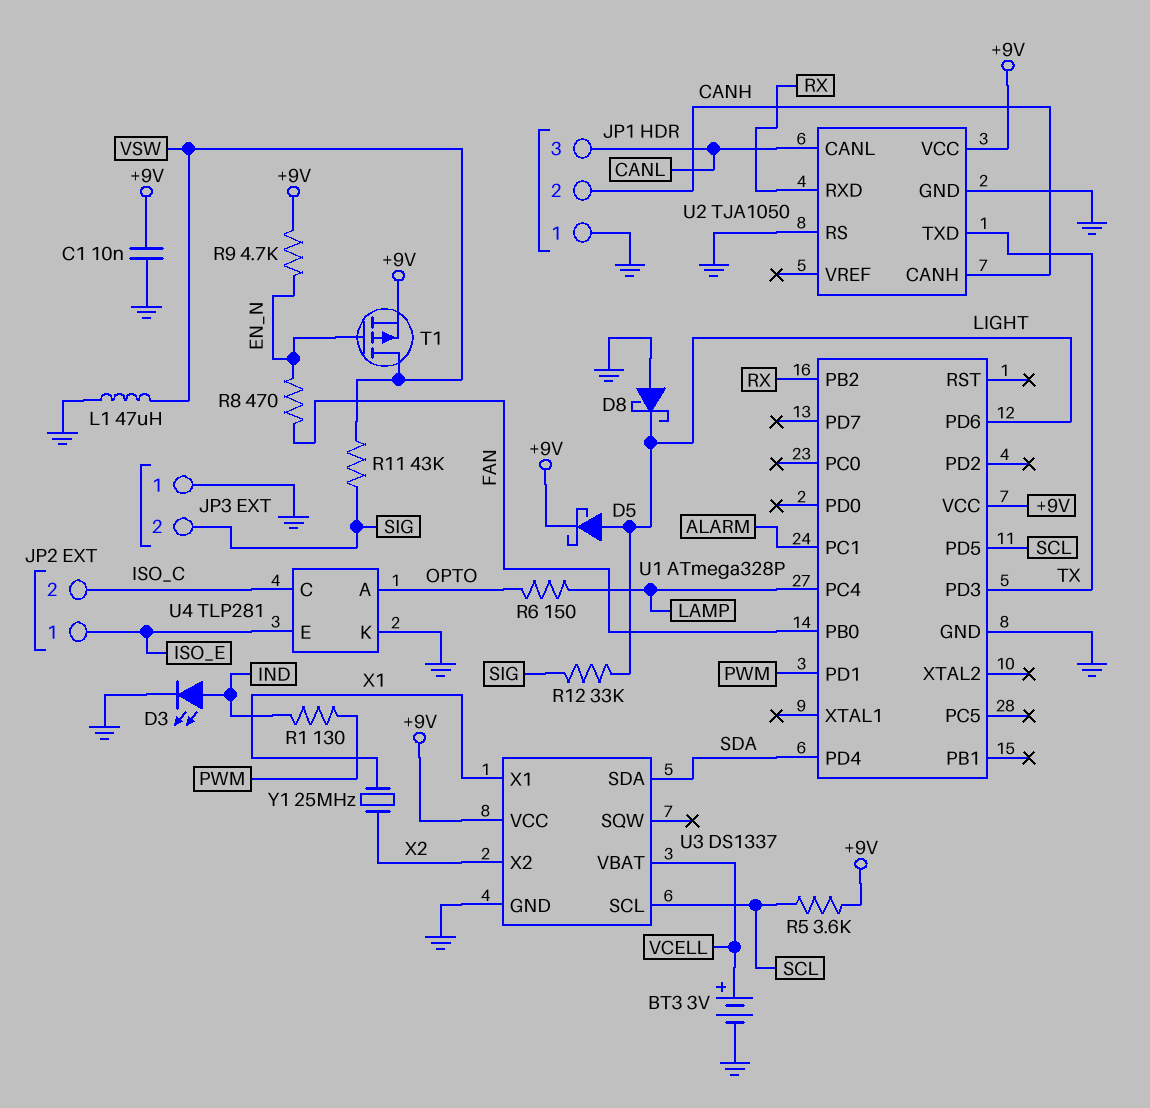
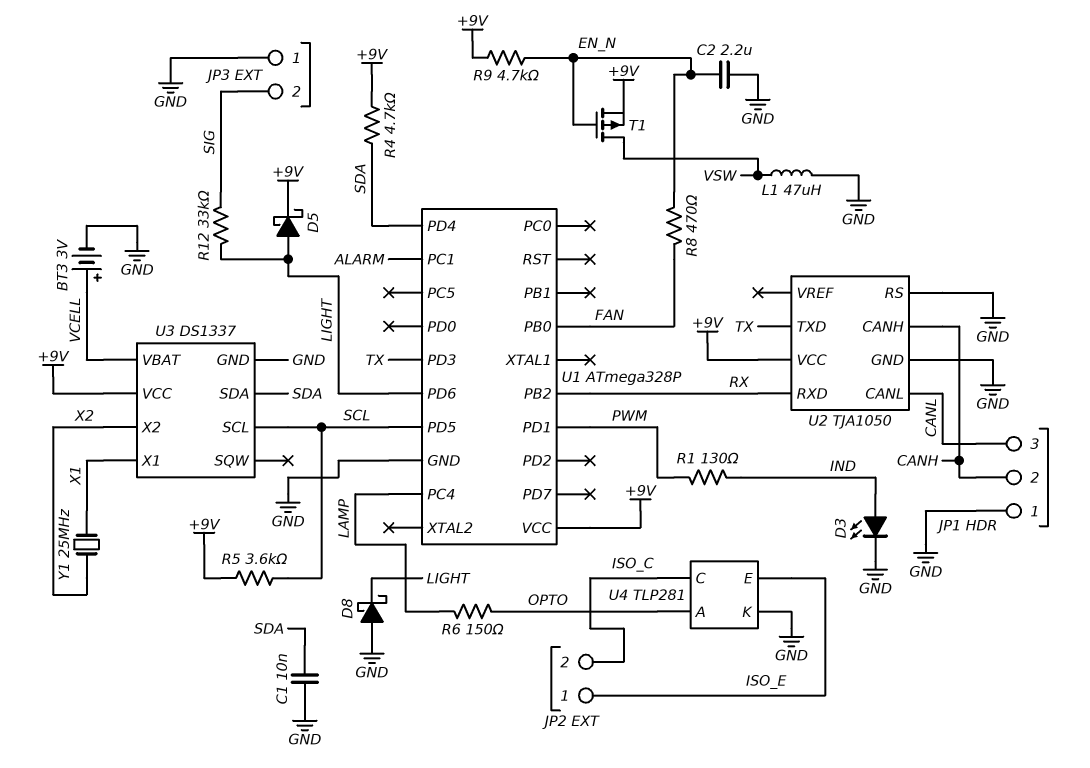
C1: 10nF (+9V, GND) -> 10nF (GND, SDA)
C2: none -> 2.2uF (EN_N, GND)
R4: none -> 4.7k (+9V, SDA)
R11: 43k (SIG, VSW) -> none

